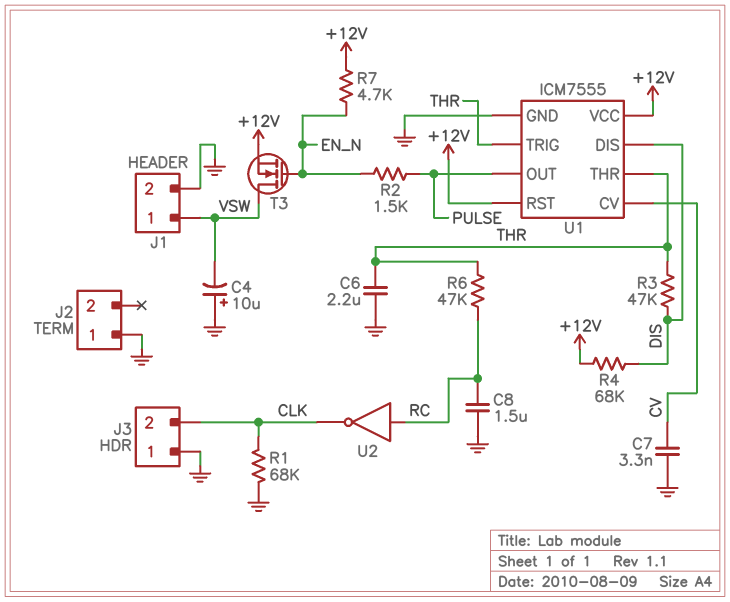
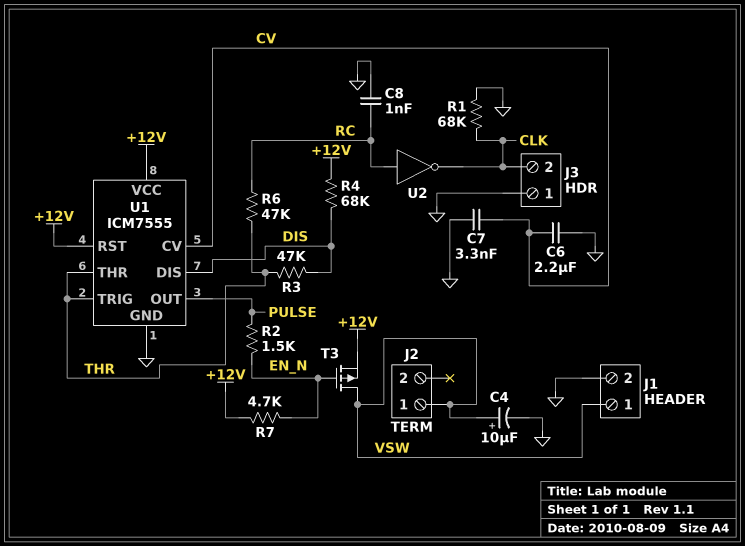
C4: 10uF (plus GND, minus VSW) -> 10uF (plus VSW, minus GND)
C6: 2.2uF (GND, THR) -> 2.2uF (CV, GND)
C8: 1.5uF (GND, RC) -> 1nF (GND, RC)
J2 pin 1: GND -> VSW
T3: NMOS (G EN_N, D VSW, S +12V) -> PMOS (G EN_N, D VSW, S +12V)

